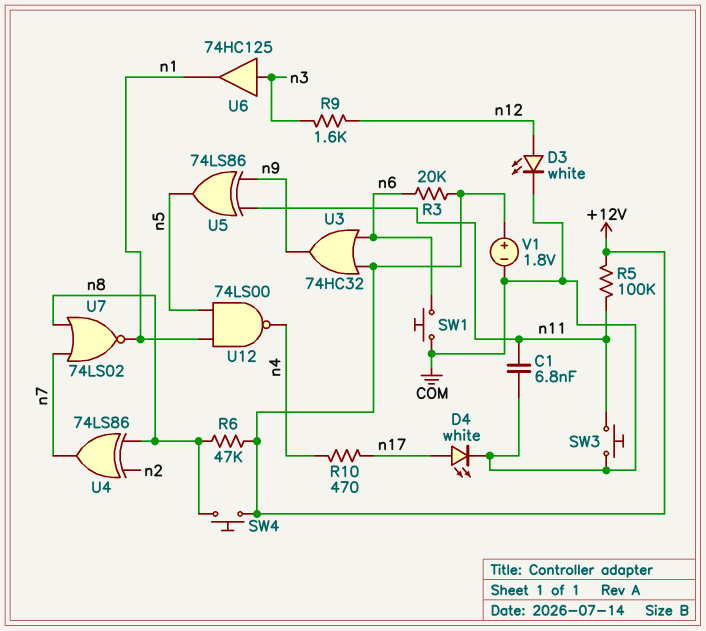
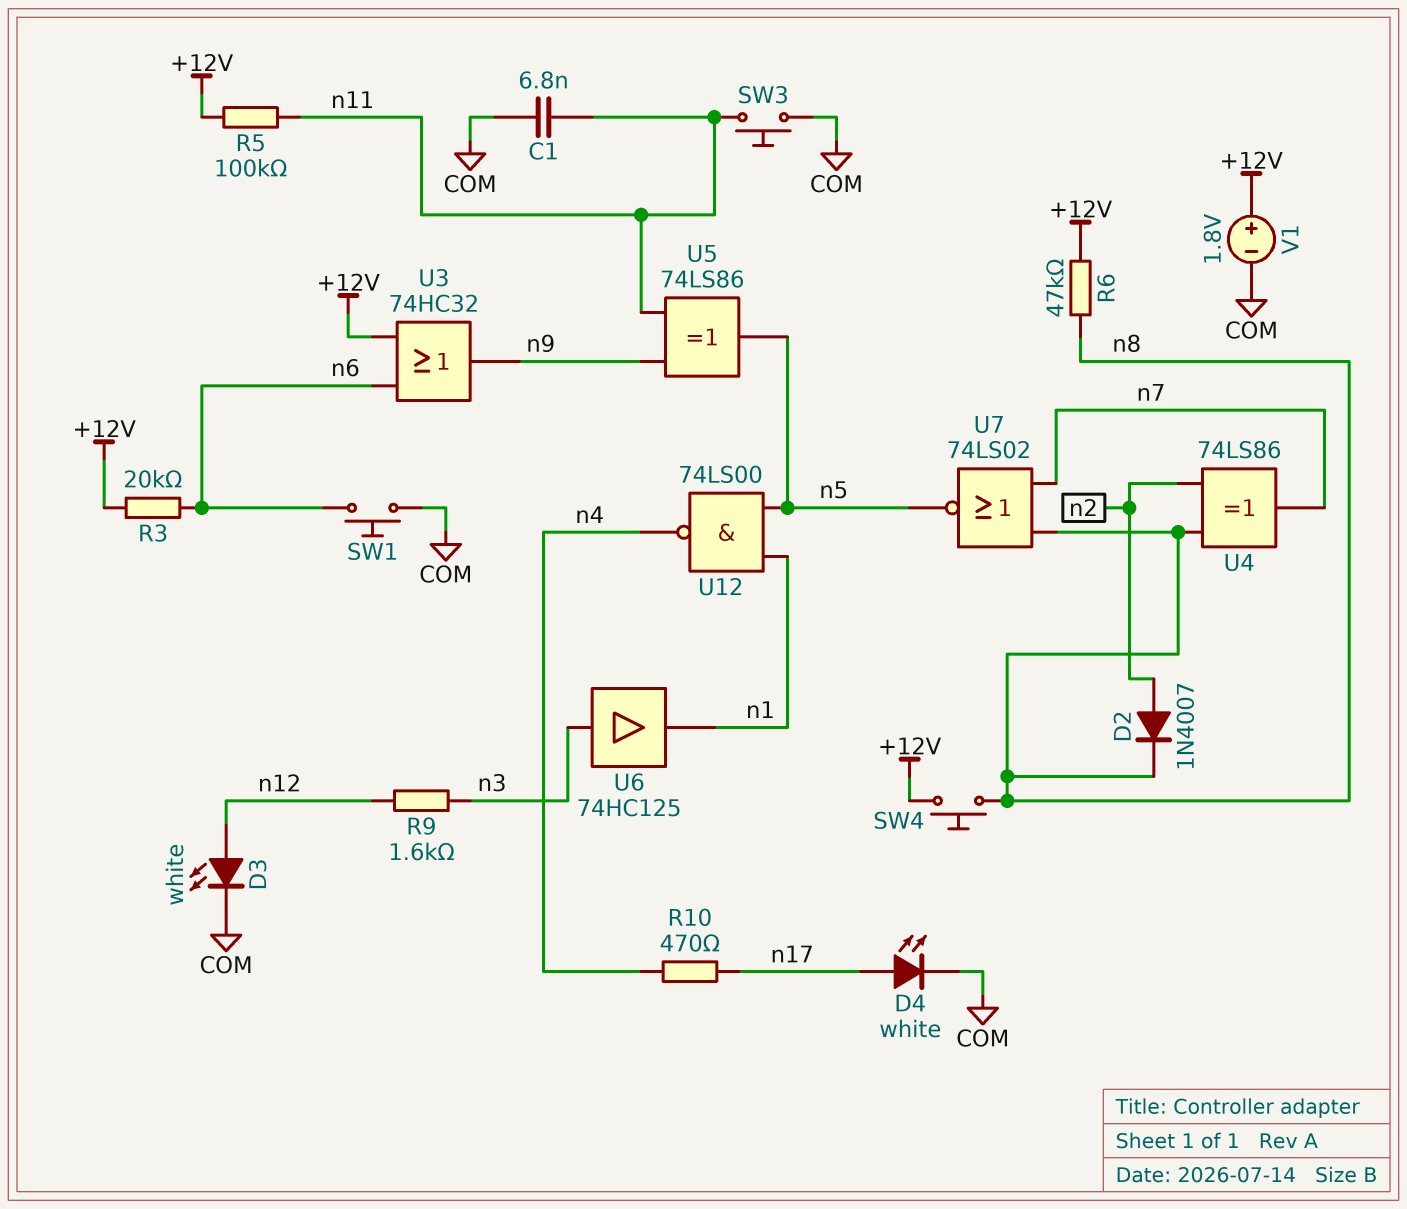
D2: none -> diode 1N4007 (A n2, K n8)
U7: NOR 74LS02 (in n7, in n8, out n1) -> NOR 74LS02 (in n7, in n8, out n5)

